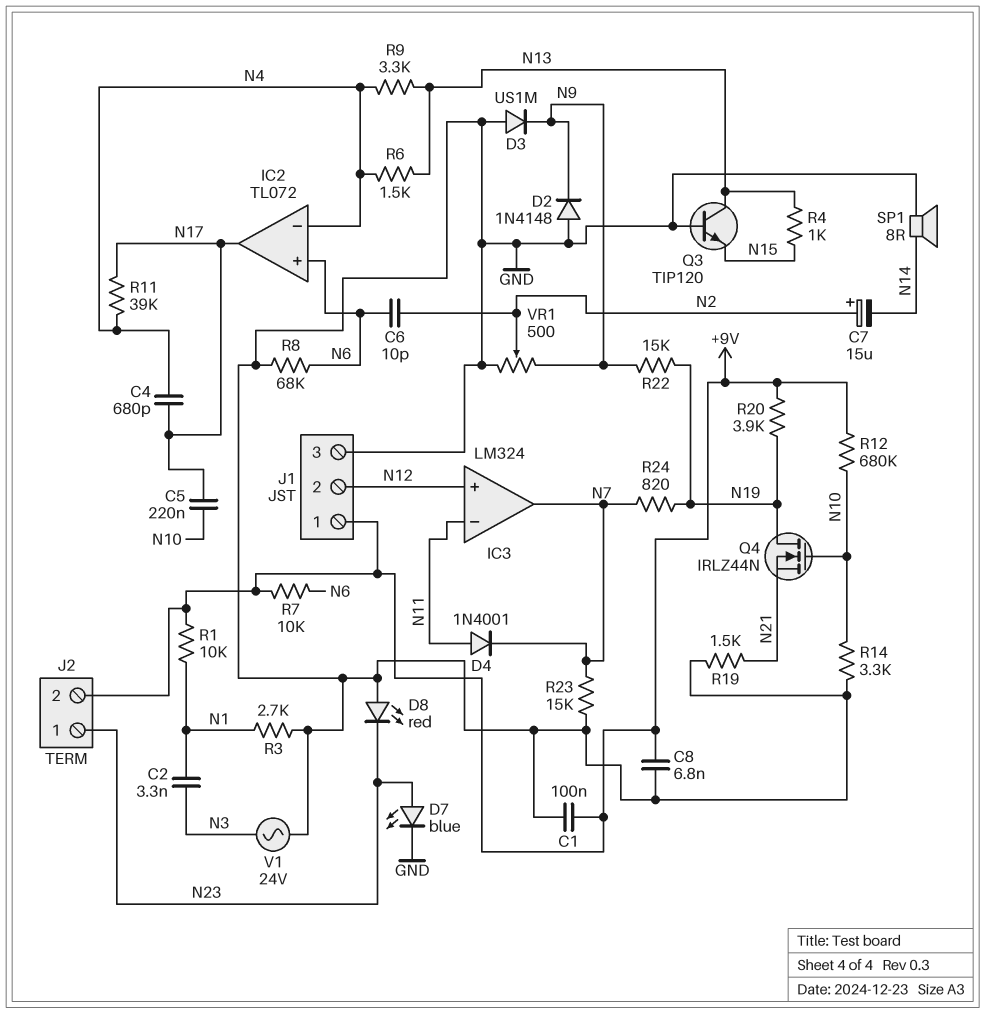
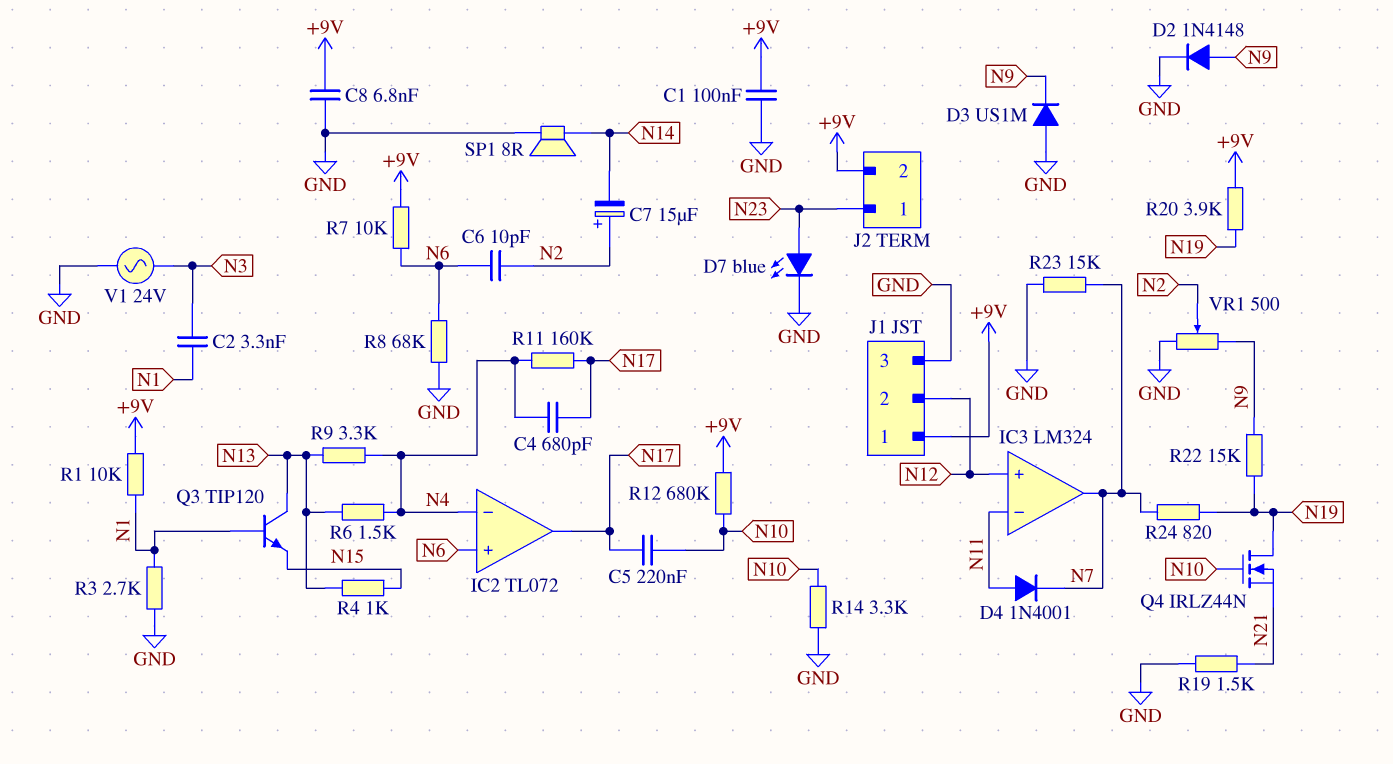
D2: diode 1N4148 (A GND, K N9) -> diode 1N4148 (A N9, K GND)
D8: LED red (A GND, K N23) -> none
Q3: NPN TIP120 (B GND, C N13, E N15) -> NPN TIP120 (B N1, C N13, E N15)
R11: 39k (N4, N17) -> 160k (N4, N17)

